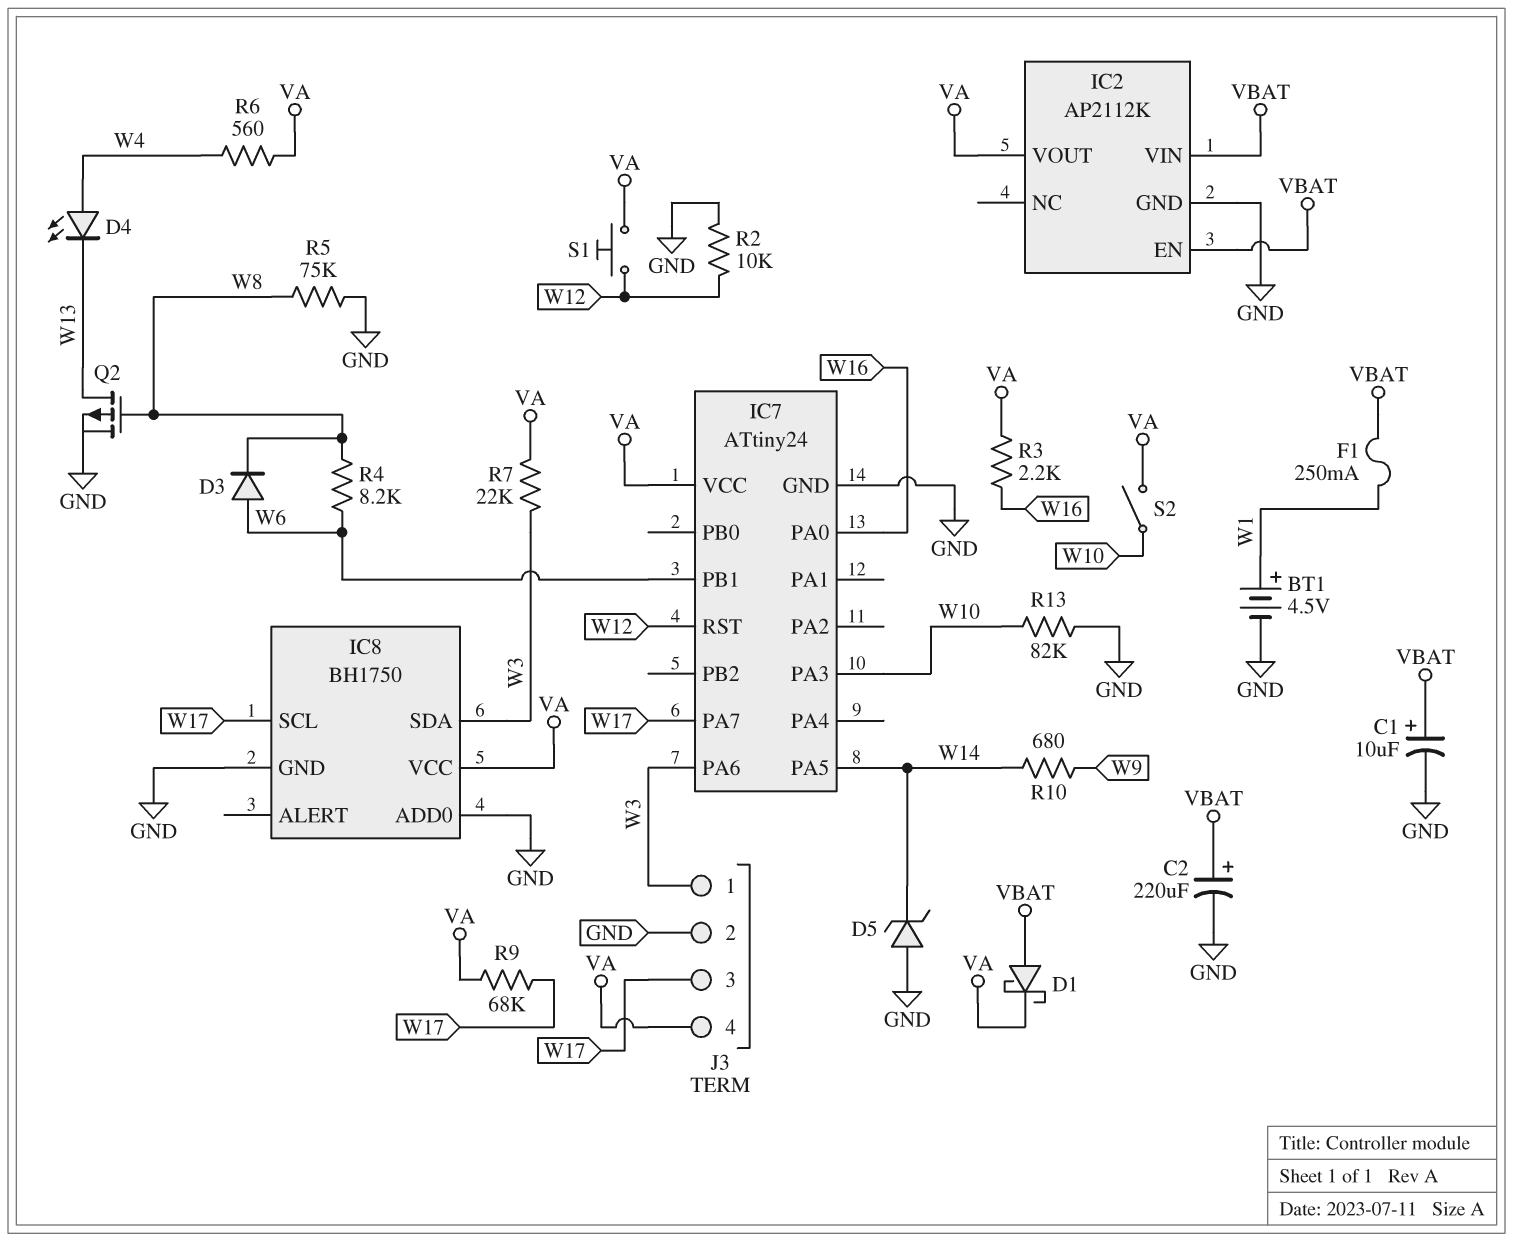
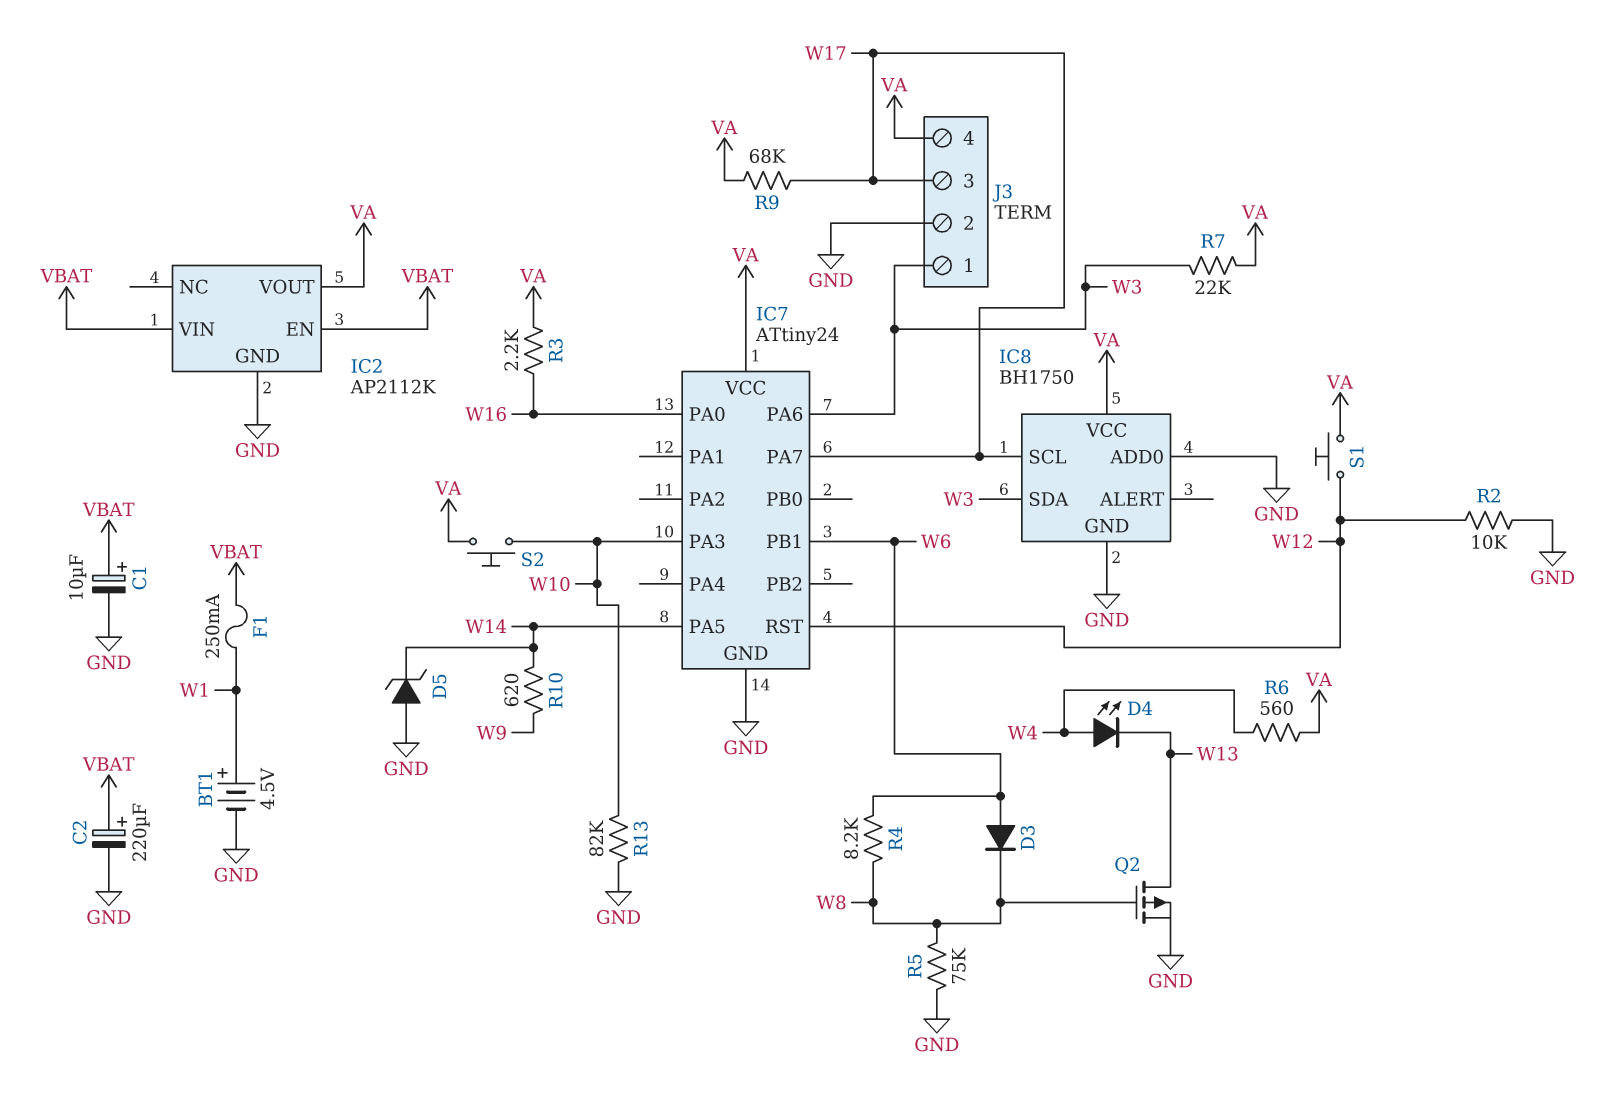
D1: schottky (A VBAT, K VA) -> none
R10: 680 (W9, W14) -> 620 (W9, W14)
S2: switch (VA, W10) -> button (VA, W10)

